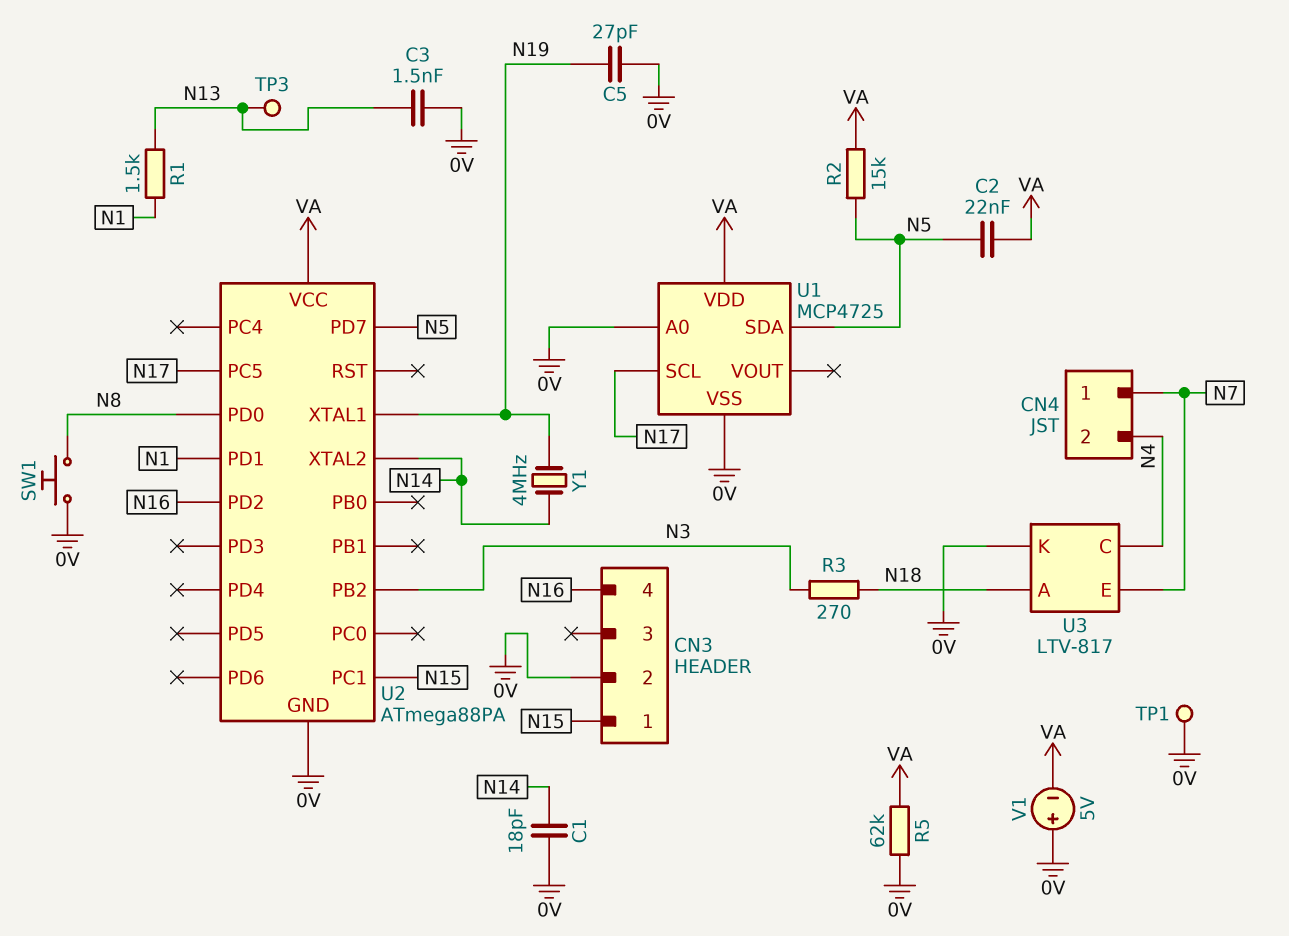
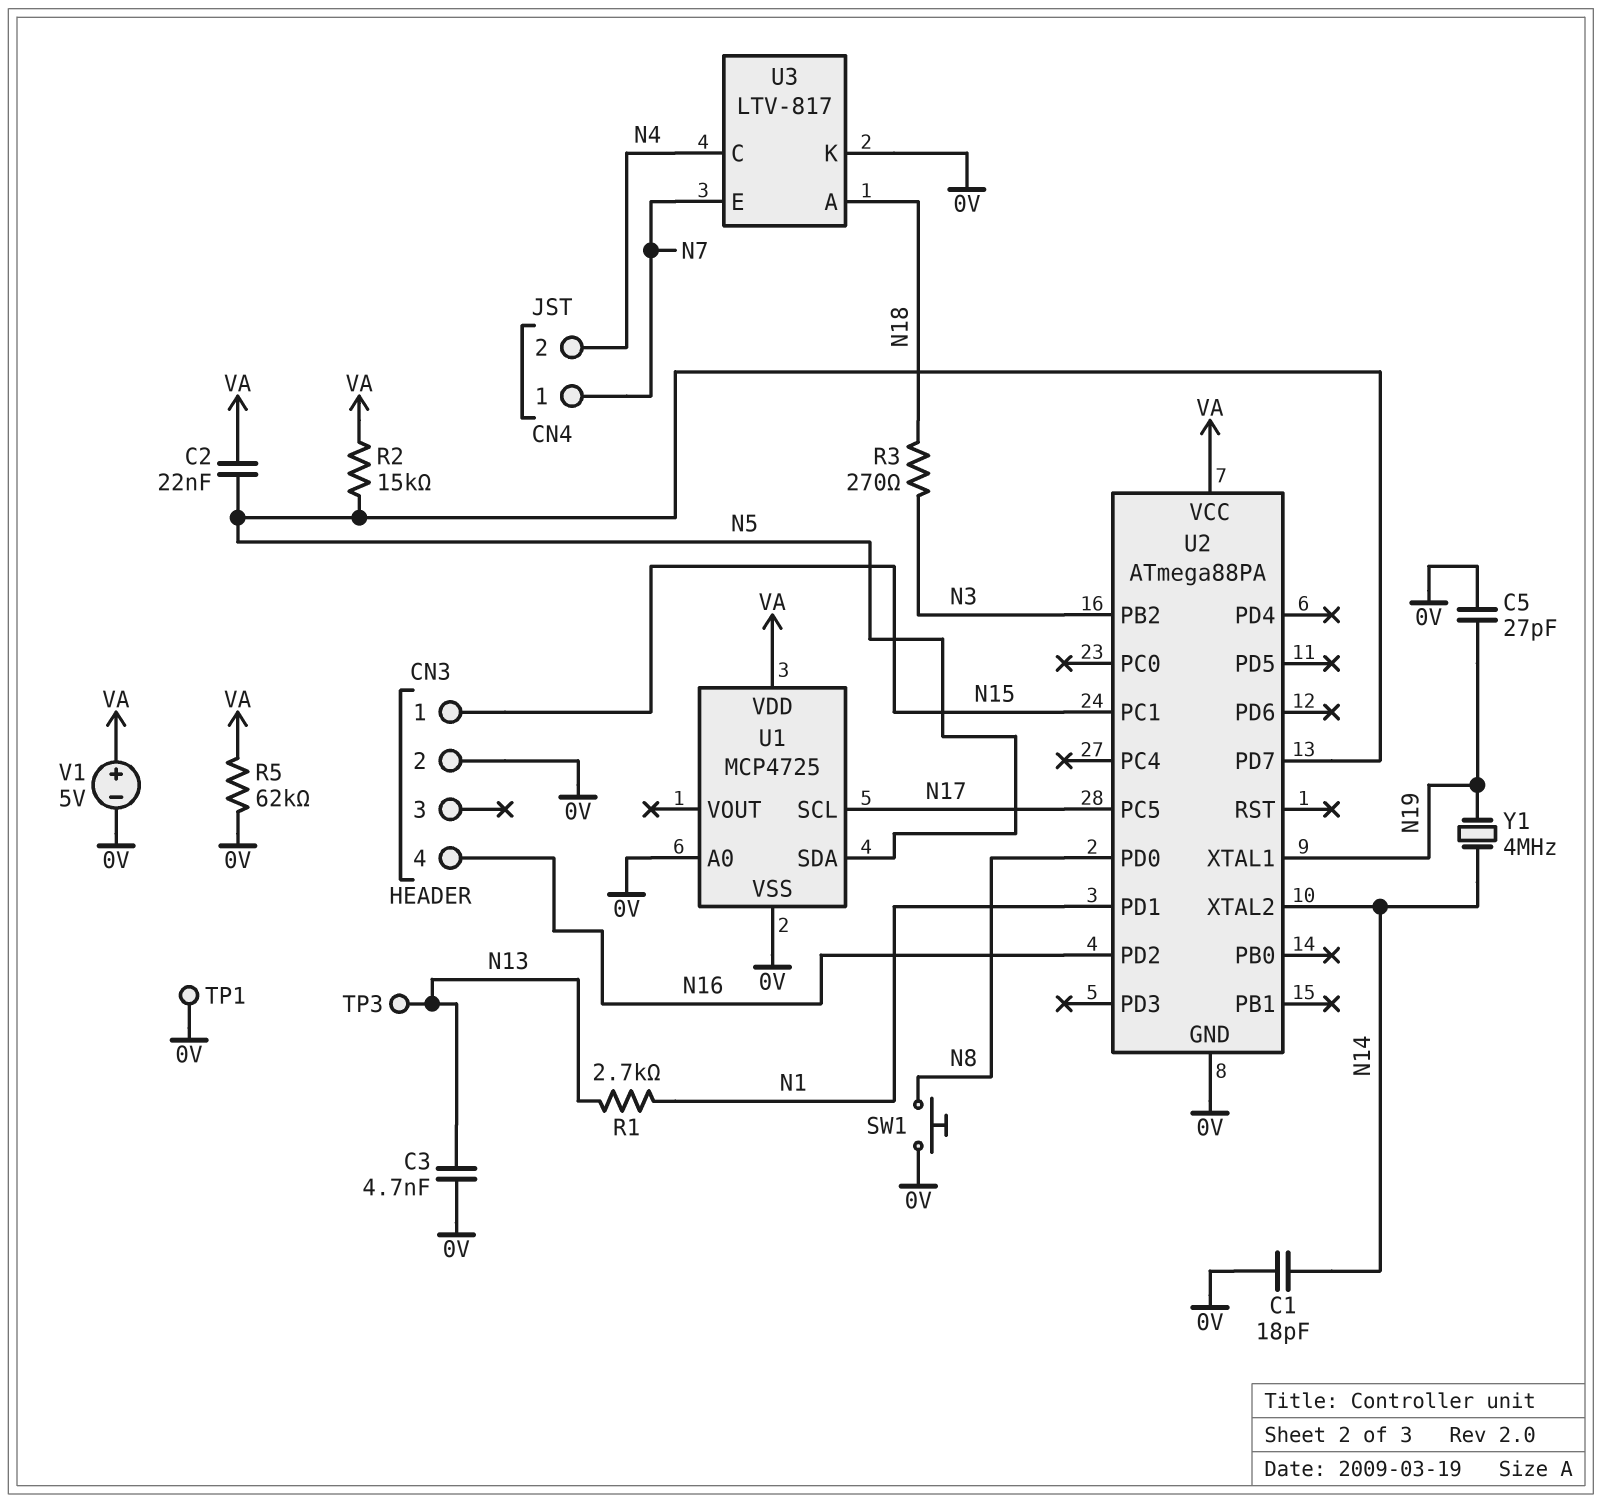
C3: 1.5nF (0V, N13) -> 4.7nF (0V, N13)
R1: 1.5k (N1, N13) -> 2.7k (N1, N13)
V1: 5V (plus 0V, minus VA) -> 5V (plus VA, minus 0V)

